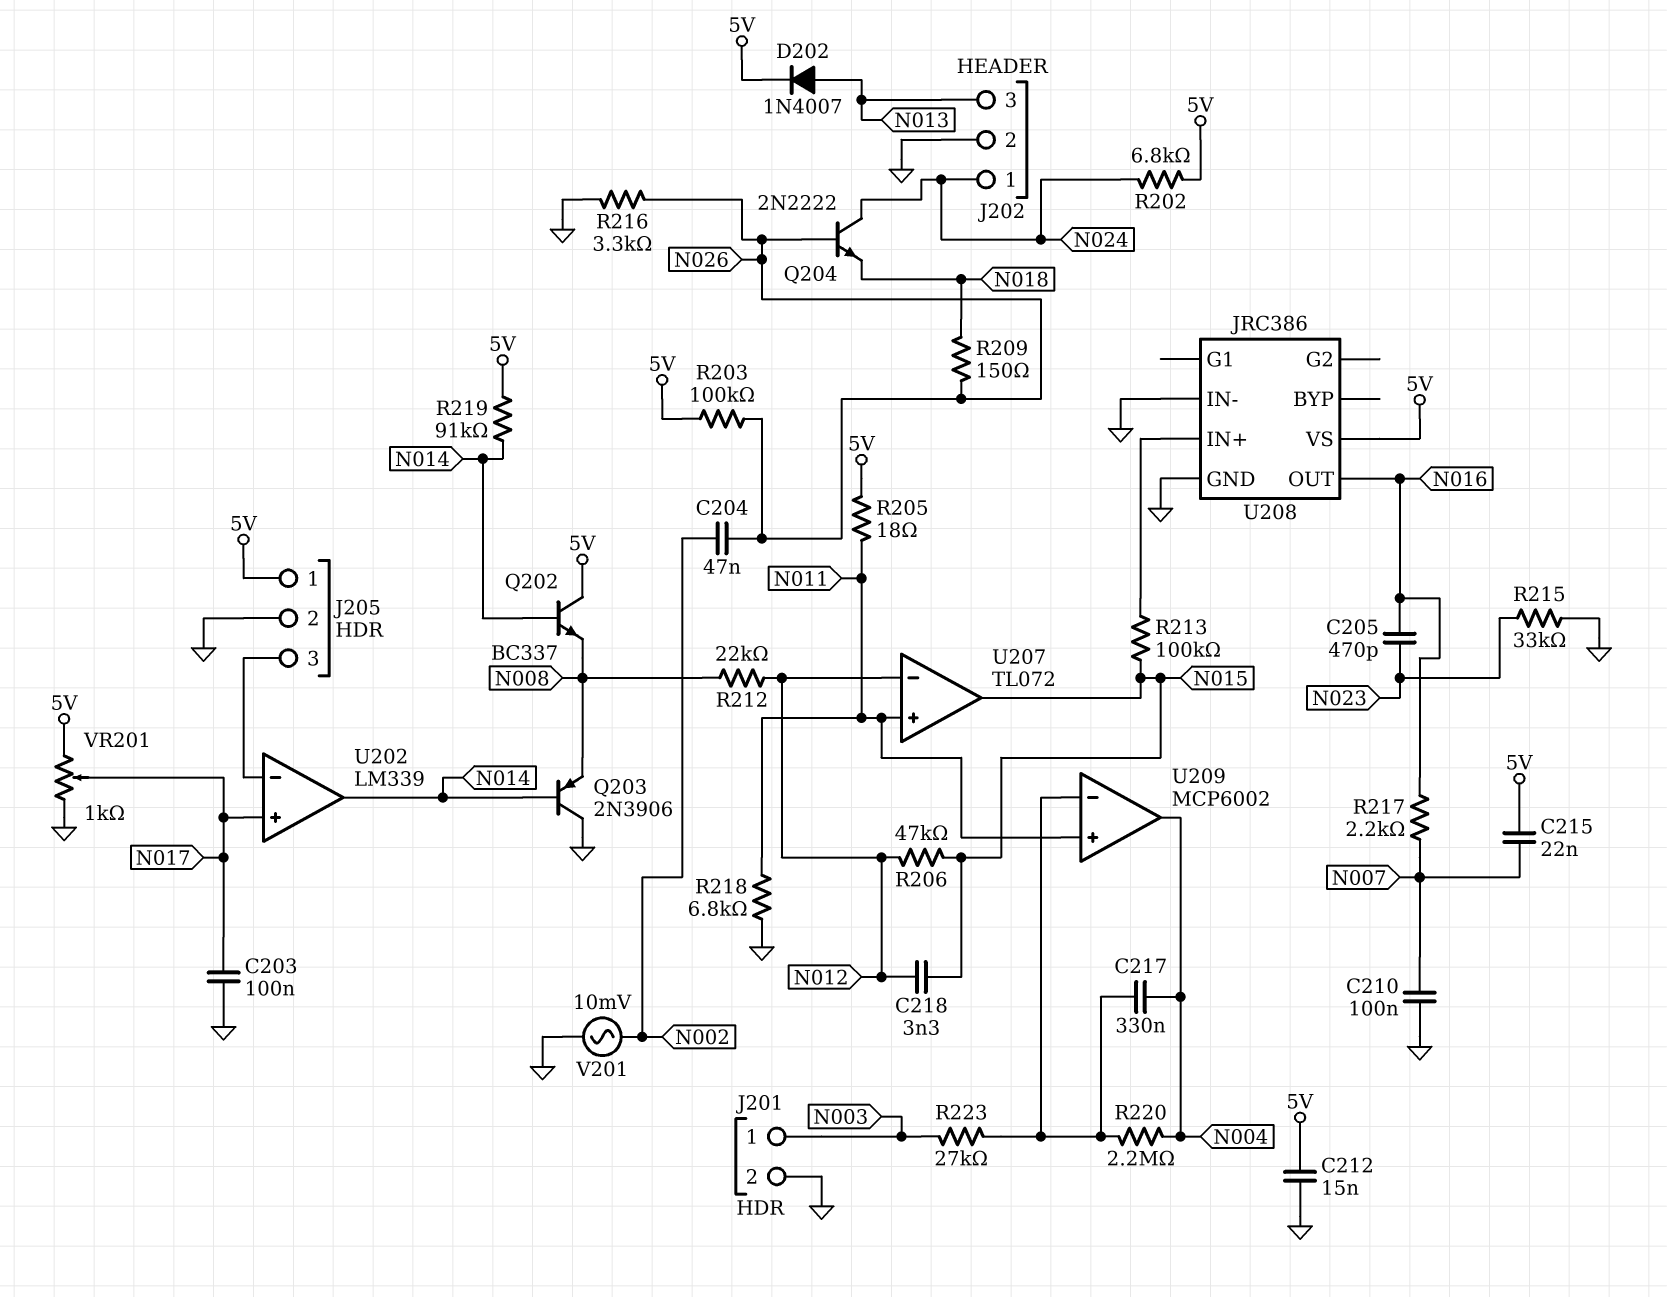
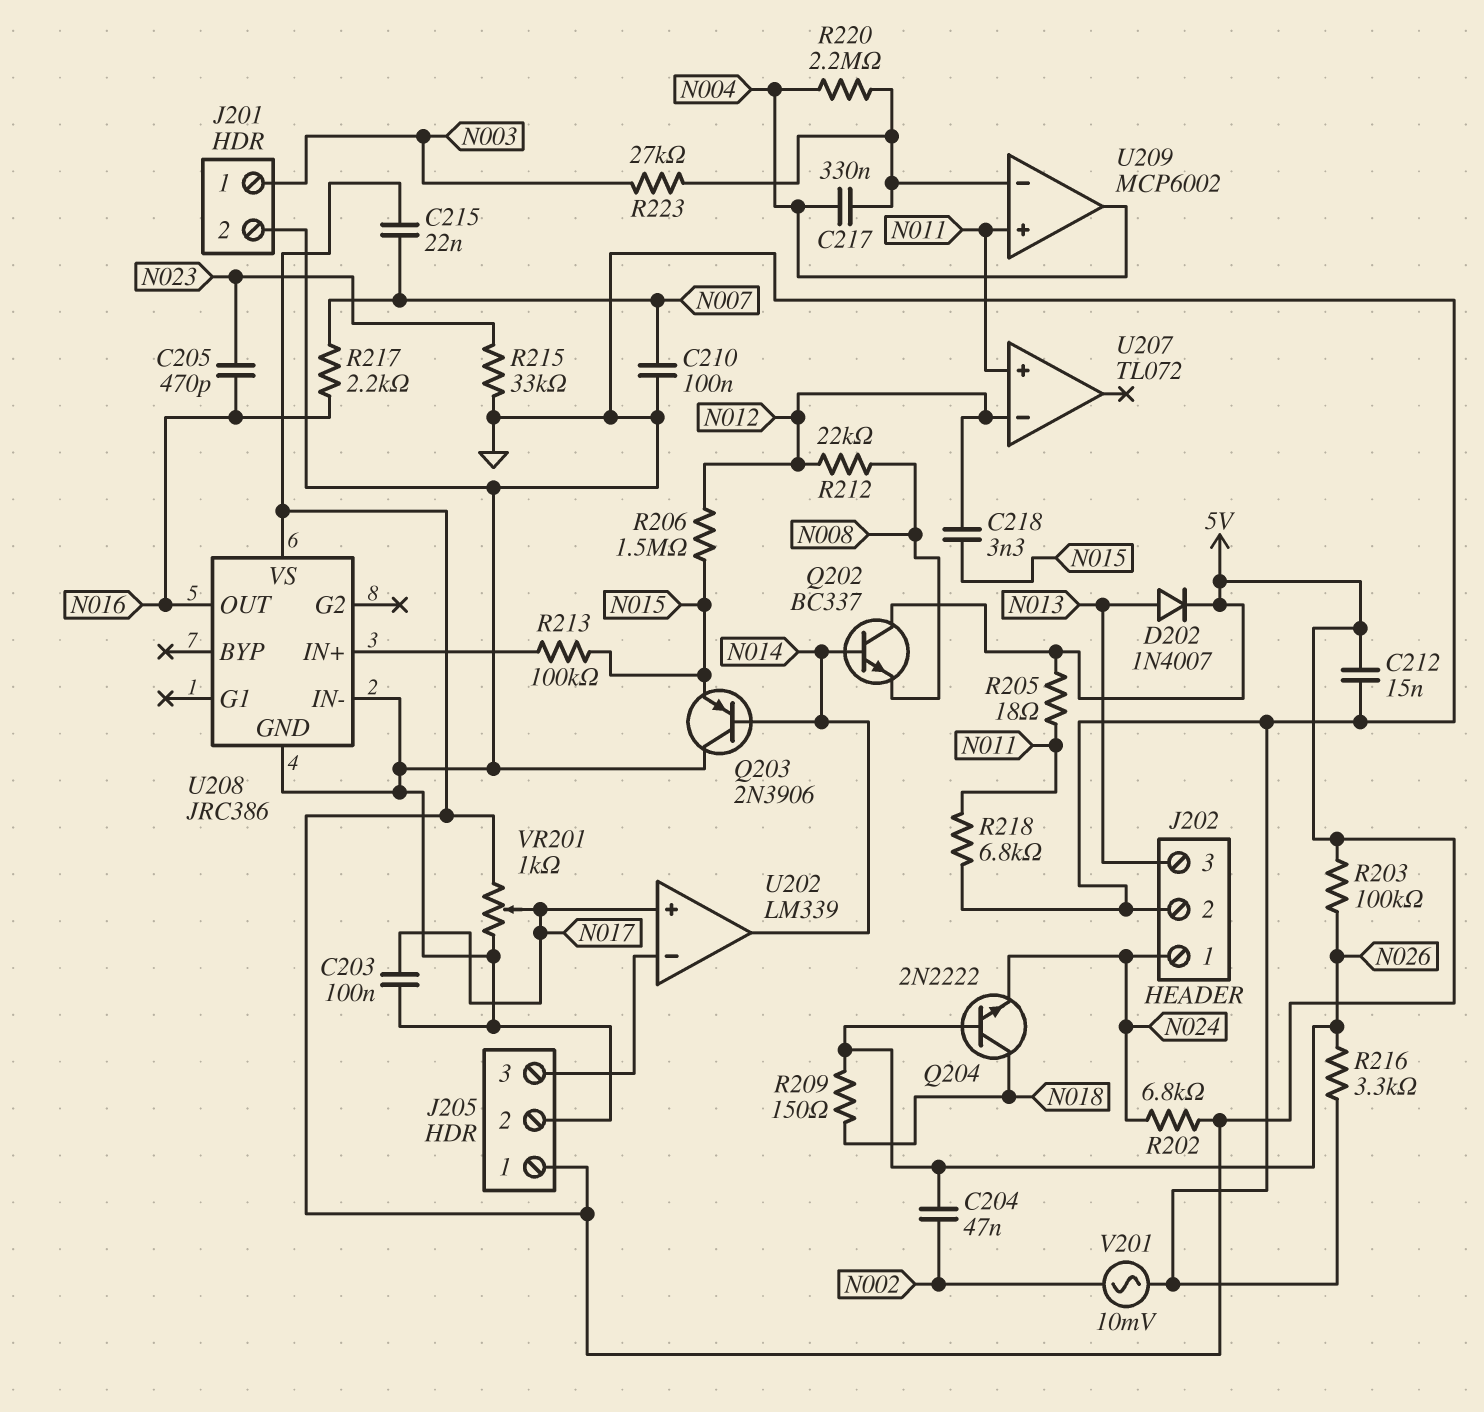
Q203: PNP 2N3906 (B N014, C GND, E N008) -> PNP 2N3906 (B N014, C GND, E N015)
Q204: NPN 2N2222 (B N026, C N024, E N018) -> NPN 2N2222 (B N026, C N018, E N024)
R206: 47k (N012, N015) -> 1.5M (N012, N015)
R219: 91k (5V, N014) -> none
U207 pin out: N015 -> none

